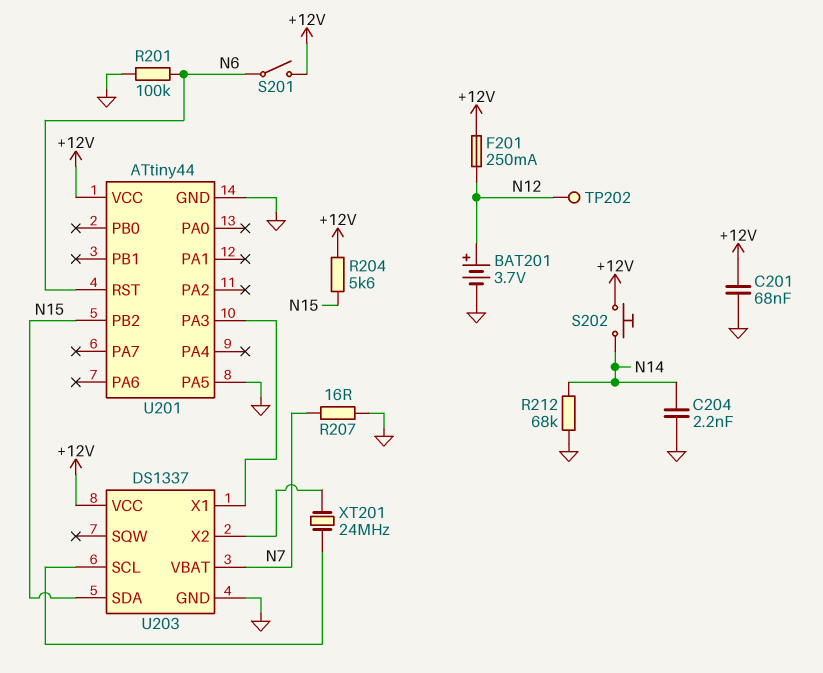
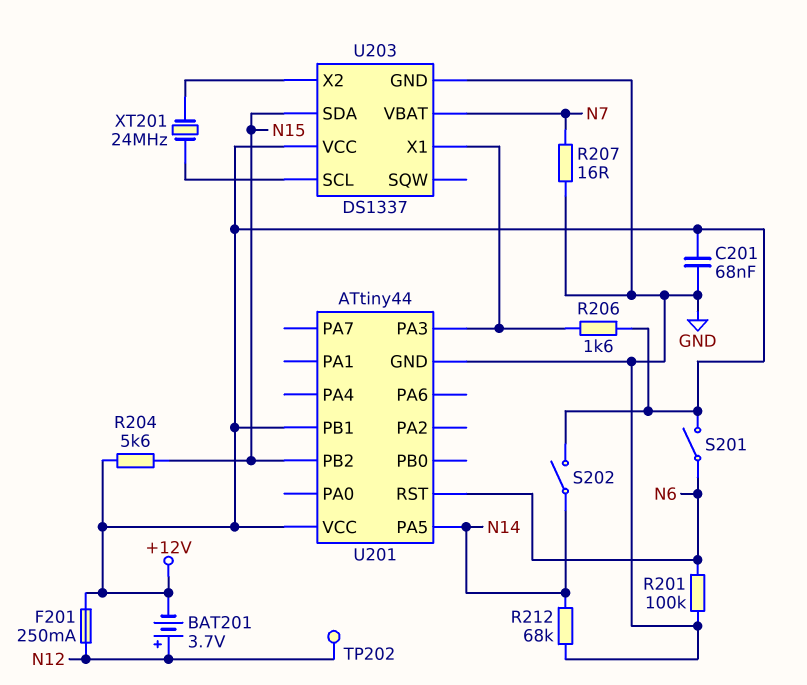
BAT201: 3.7V (plus N12, minus GND) -> 3.7V (plus N12, minus +12V)
C204: 2.2nF (GND, N14) -> none
R206: none -> 1.6k (+12V, U201/PA3)
S202: button (+12V, N14) -> switch (+12V, N14)
U201 pin PA5: GND -> N14
U201 pin PB1: none -> +12V

